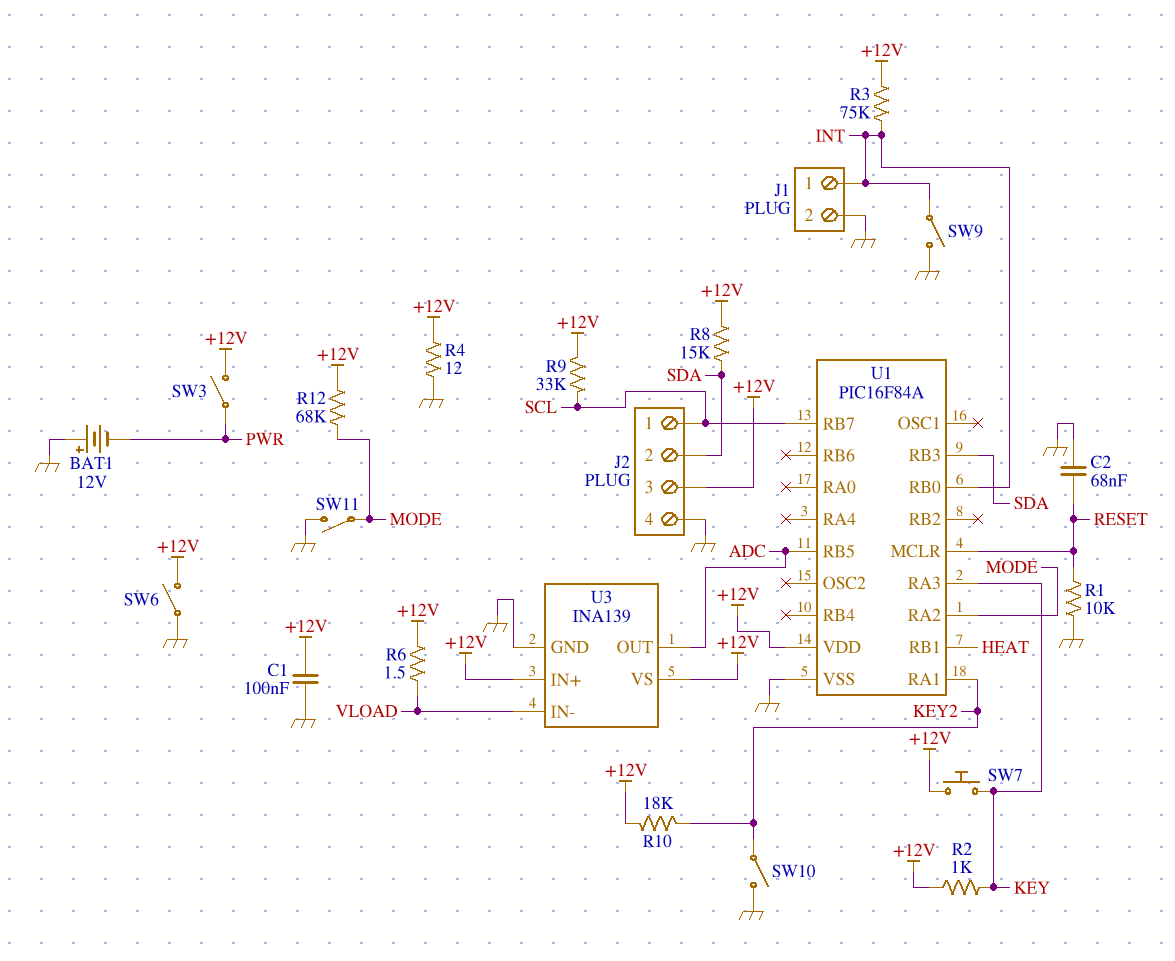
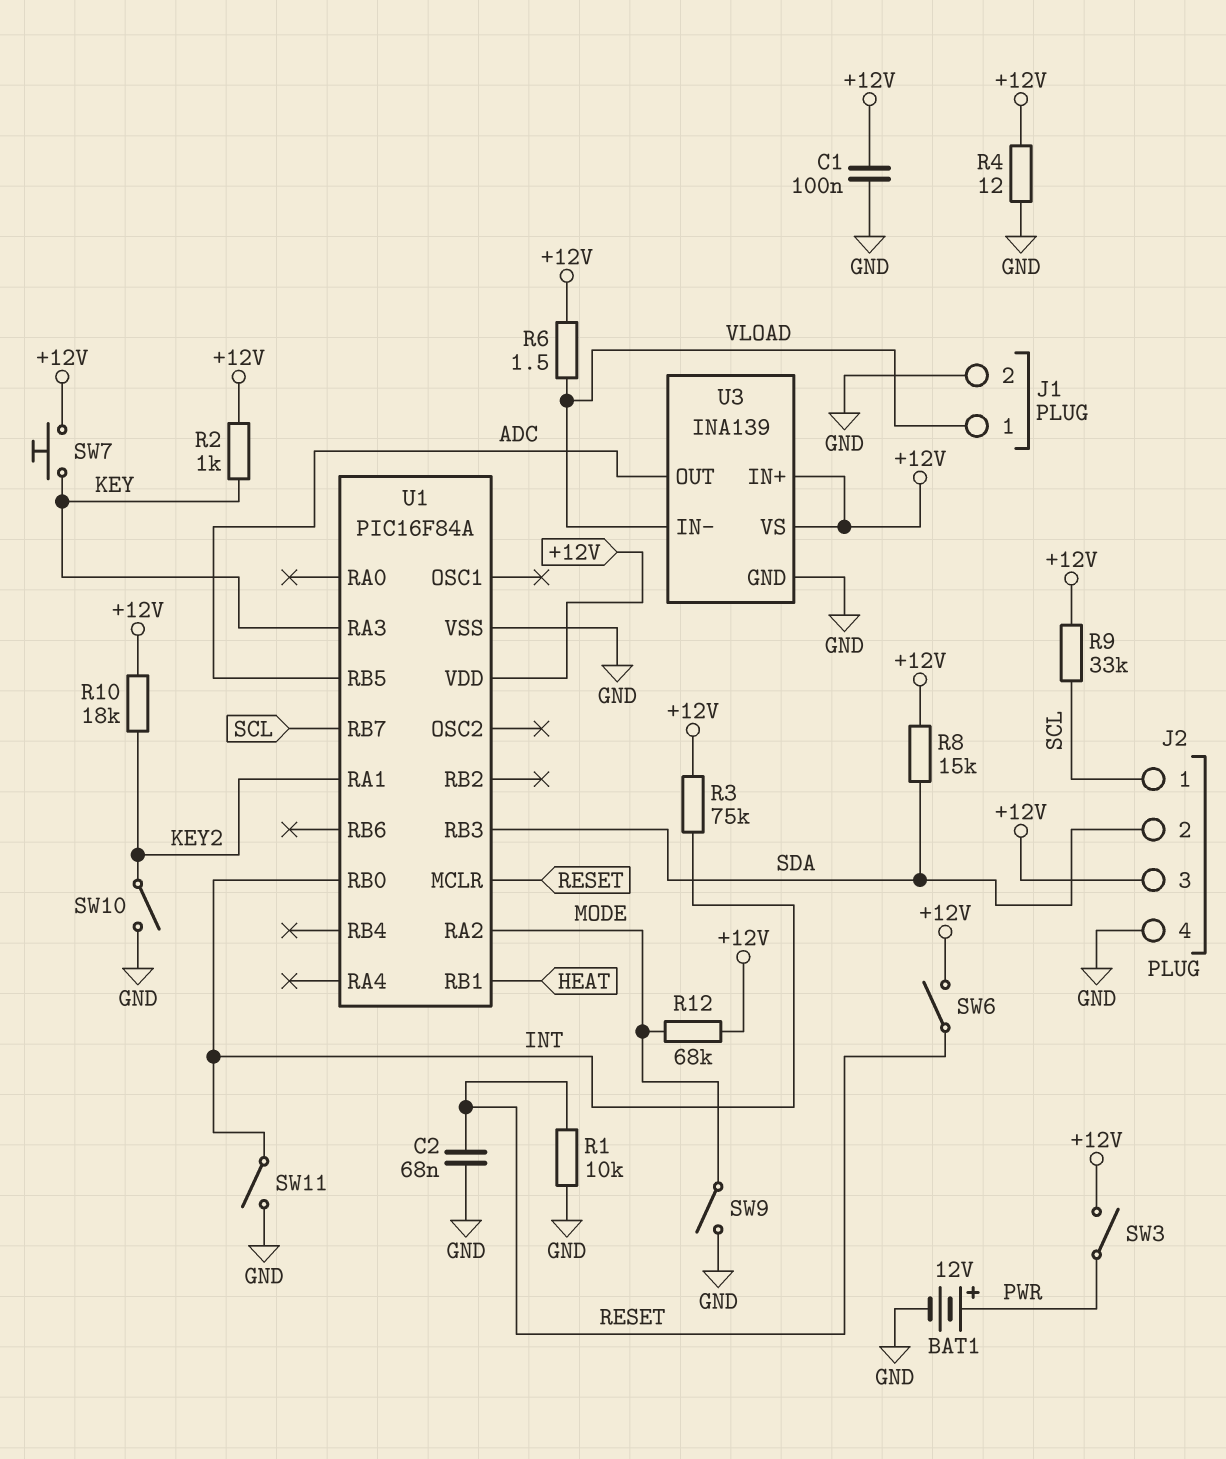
BAT1: 12V (plus GND, minus PWR) -> 12V (plus PWR, minus GND)
J1 pin 1: INT -> VLOAD
SW6: switch (+12V, GND) -> switch (+12V, RESET)
SW9: switch (GND, INT) -> switch (GND, MODE)
SW11: switch (GND, MODE) -> switch (GND, INT)

